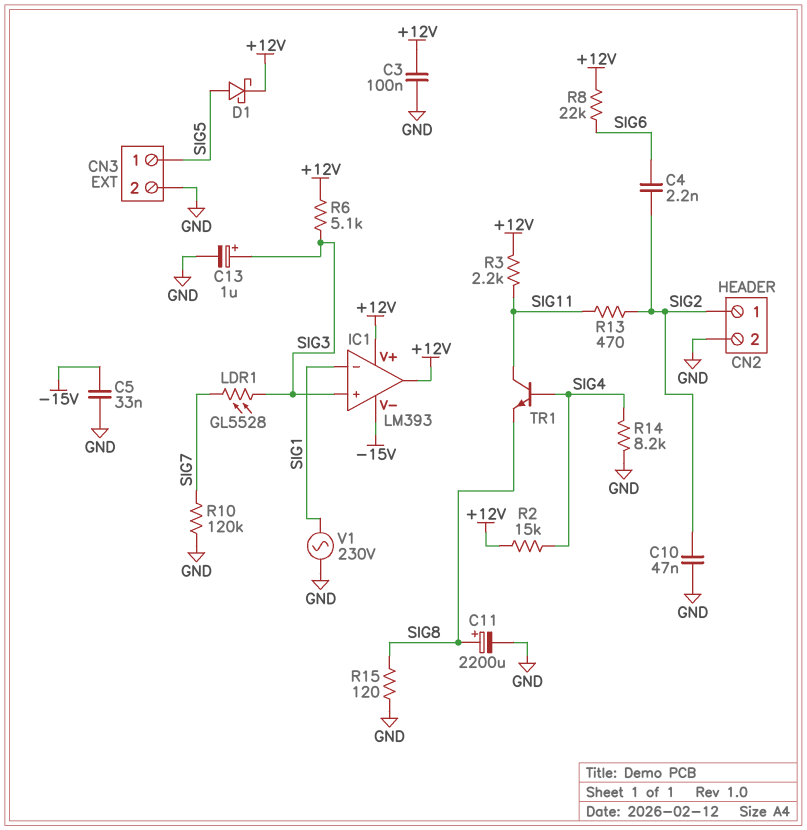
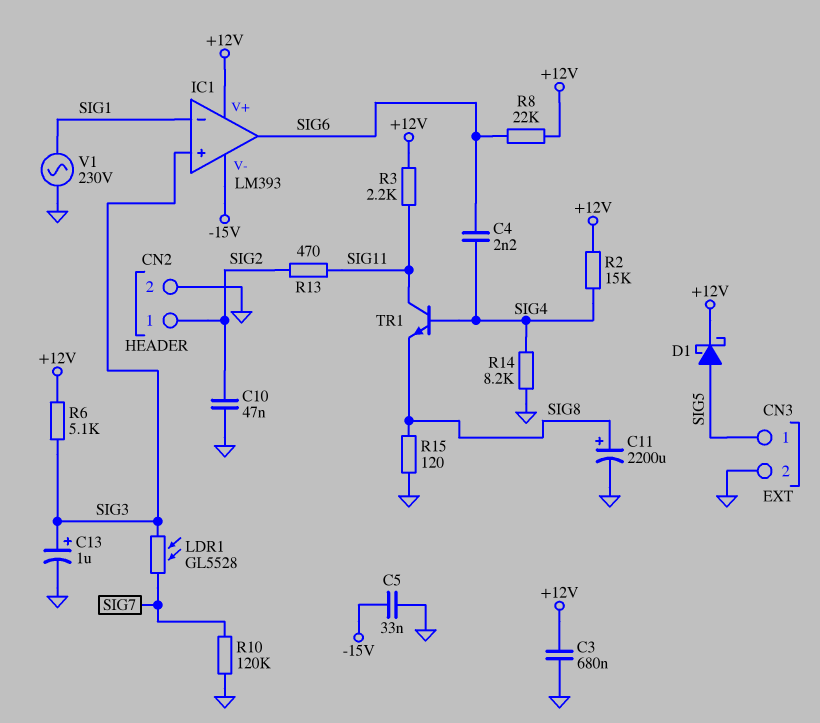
C3: 100nF (+12V, GND) -> 680nF (+12V, GND)
C4: 2.2nF (SIG2, SIG6) -> 2.2nF (SIG4, SIG6)
IC1 pin out: +12V -> SIG6

